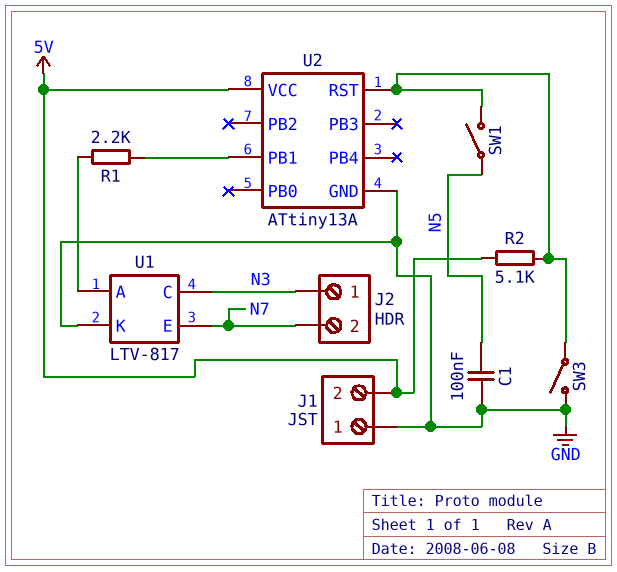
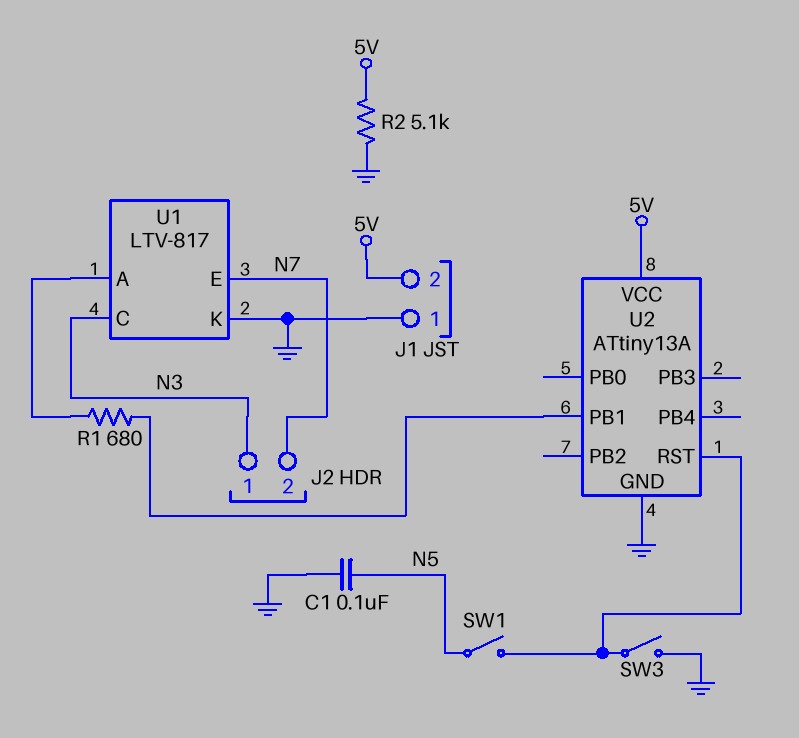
R1: 2.2k (U1/A, U2/PB1) -> 680 (U1/A, U2/PB1)
R2: 5.1k (5V, U2/RST) -> 5.1k (5V, GND)

